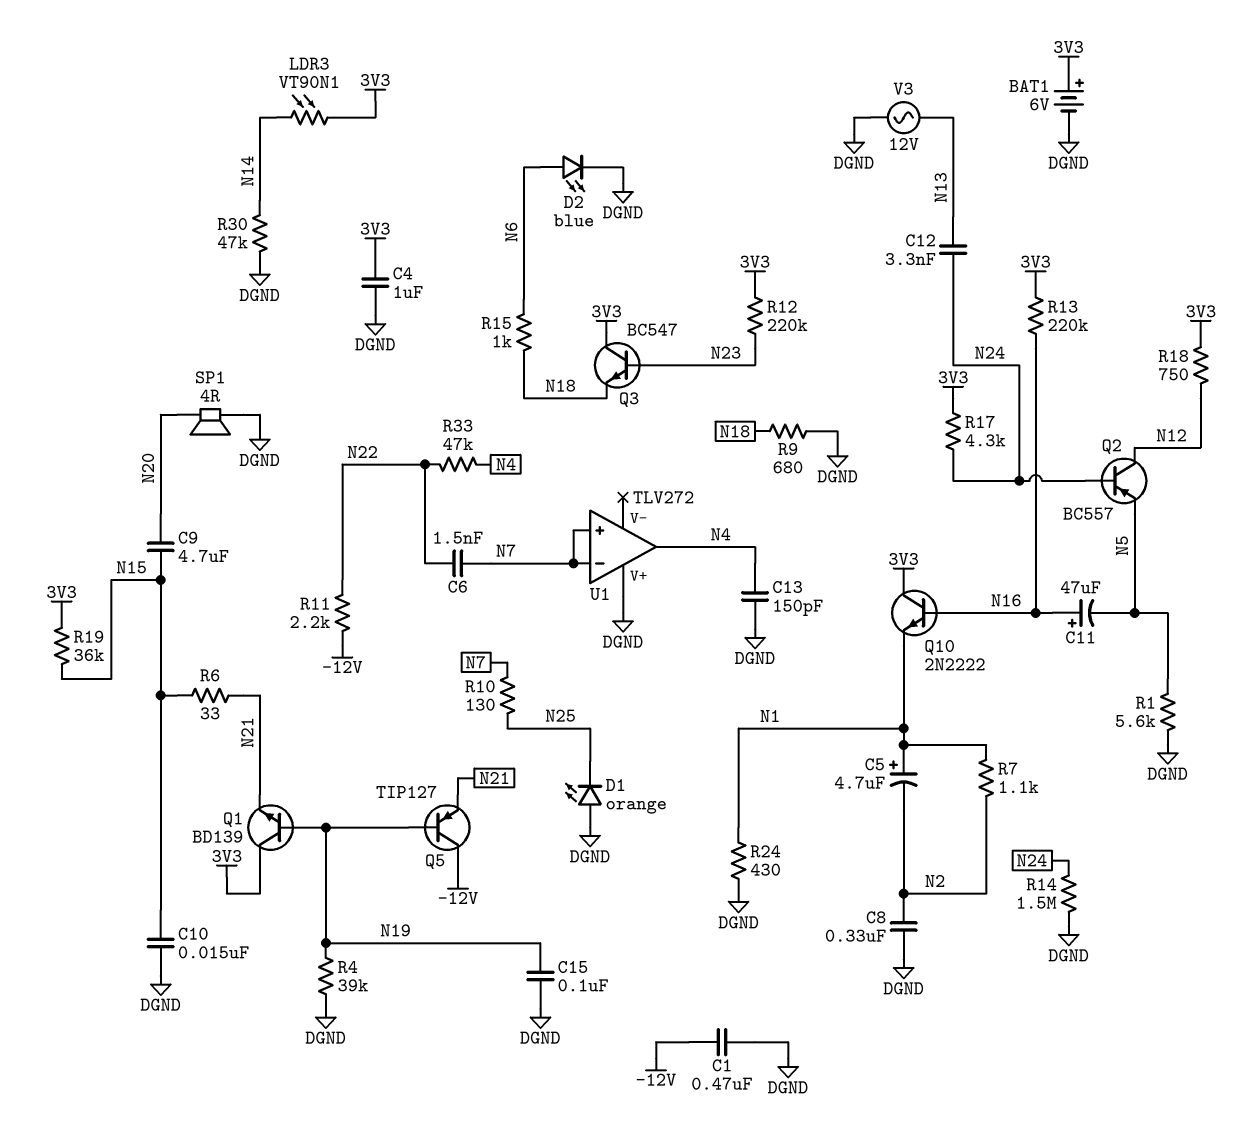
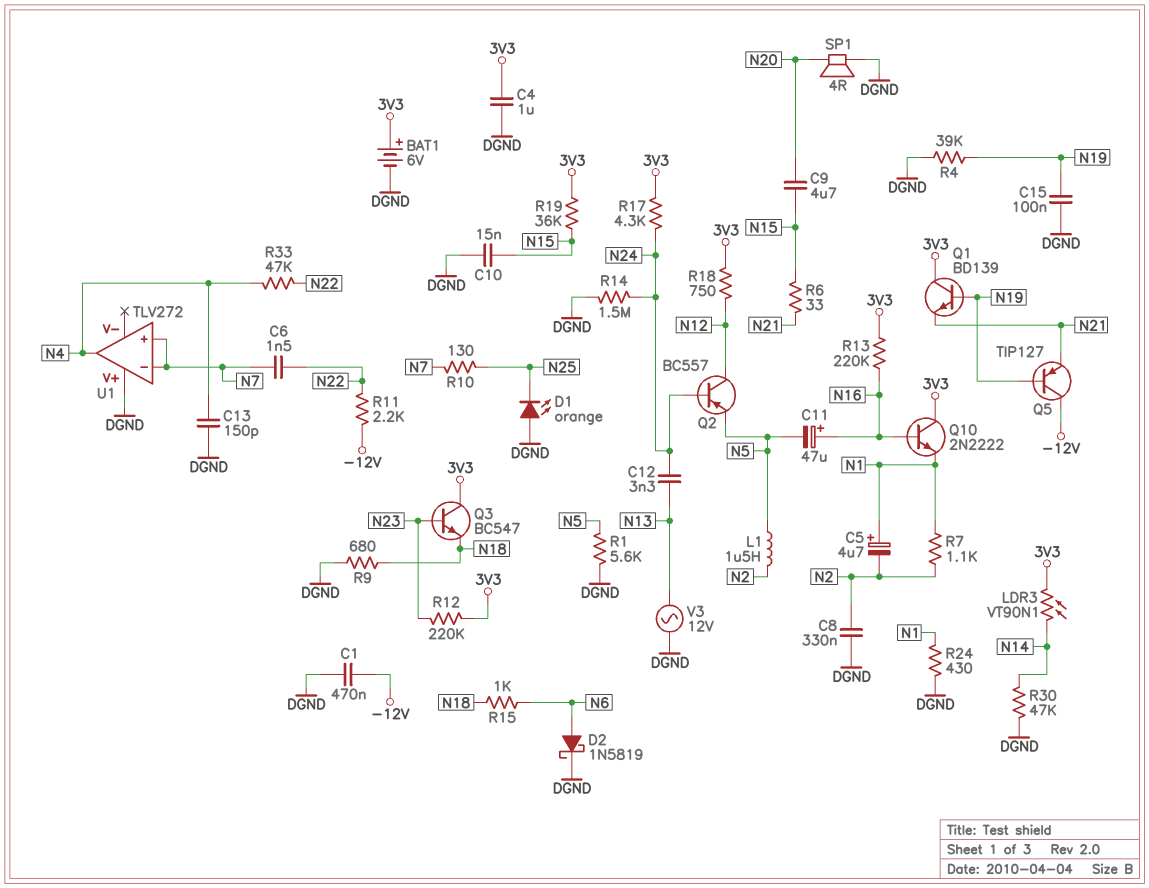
D2: LED blue (A N6, K DGND) -> schottky 1N5819 (A N6, K DGND)
L1: none -> 1.5uH (N2, N5)

